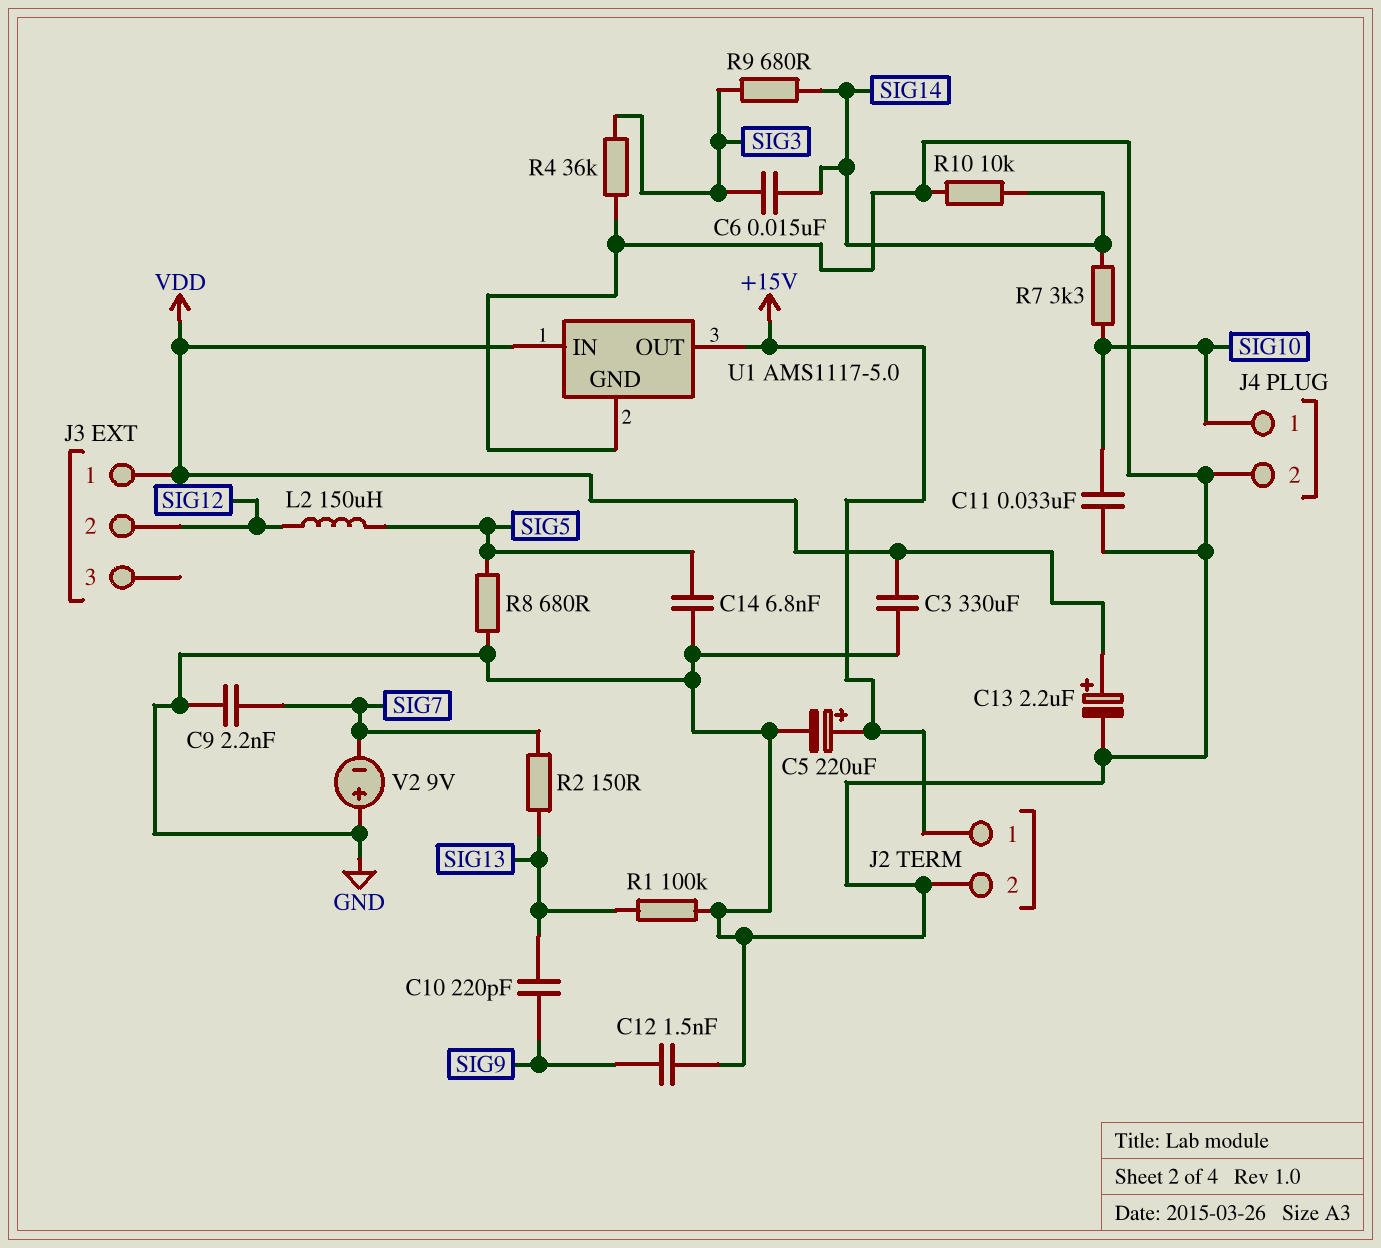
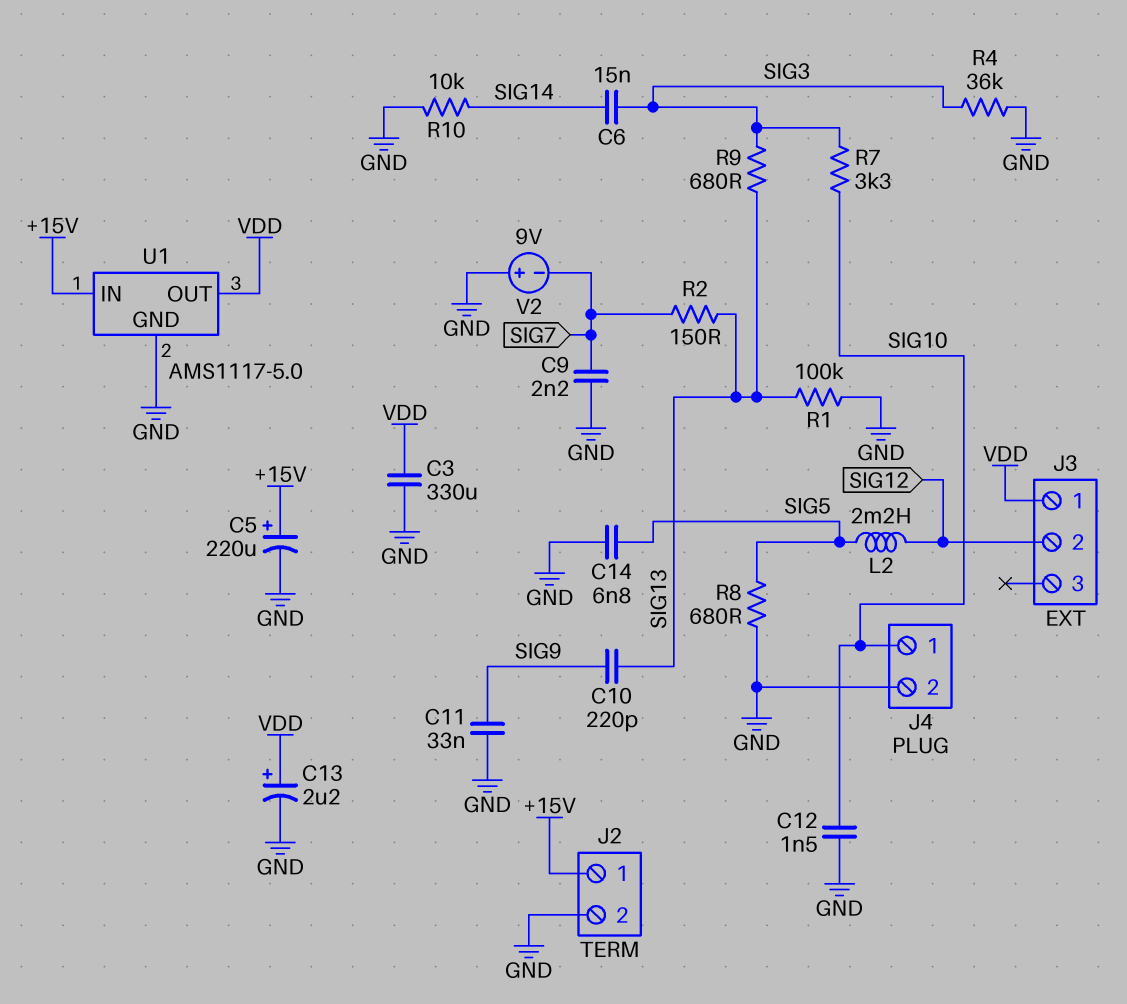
C11: 33nF (GND, SIG10) -> 33nF (GND, SIG9)
C12: 1.5nF (GND, SIG9) -> 1.5nF (GND, SIG10)
L2: 150uH (SIG5, SIG12) -> 2.2mH (SIG5, SIG12)
R7: 3.3k (SIG10, SIG14) -> 3.3k (SIG3, SIG10)
R9: 680 (SIG3, SIG14) -> 680 (SIG3, SIG13)
U1 pin IN: VDD -> +15V
U1 pin OUT: +15V -> VDD

